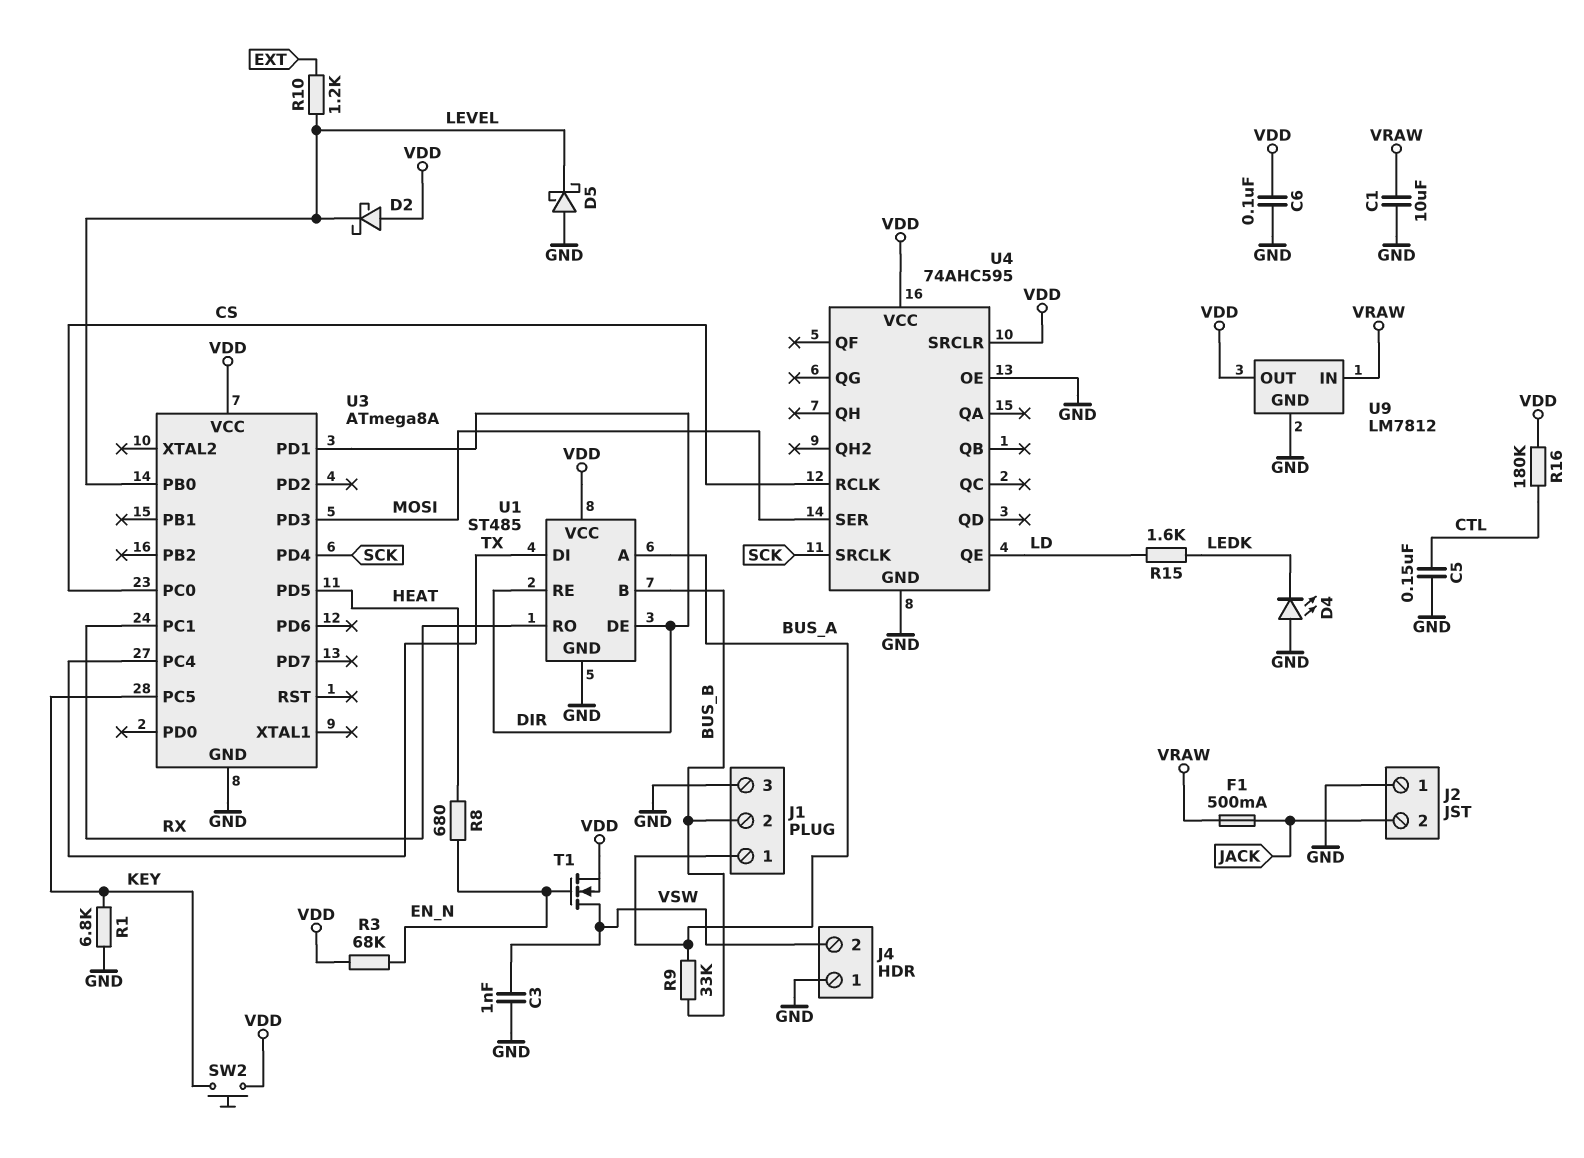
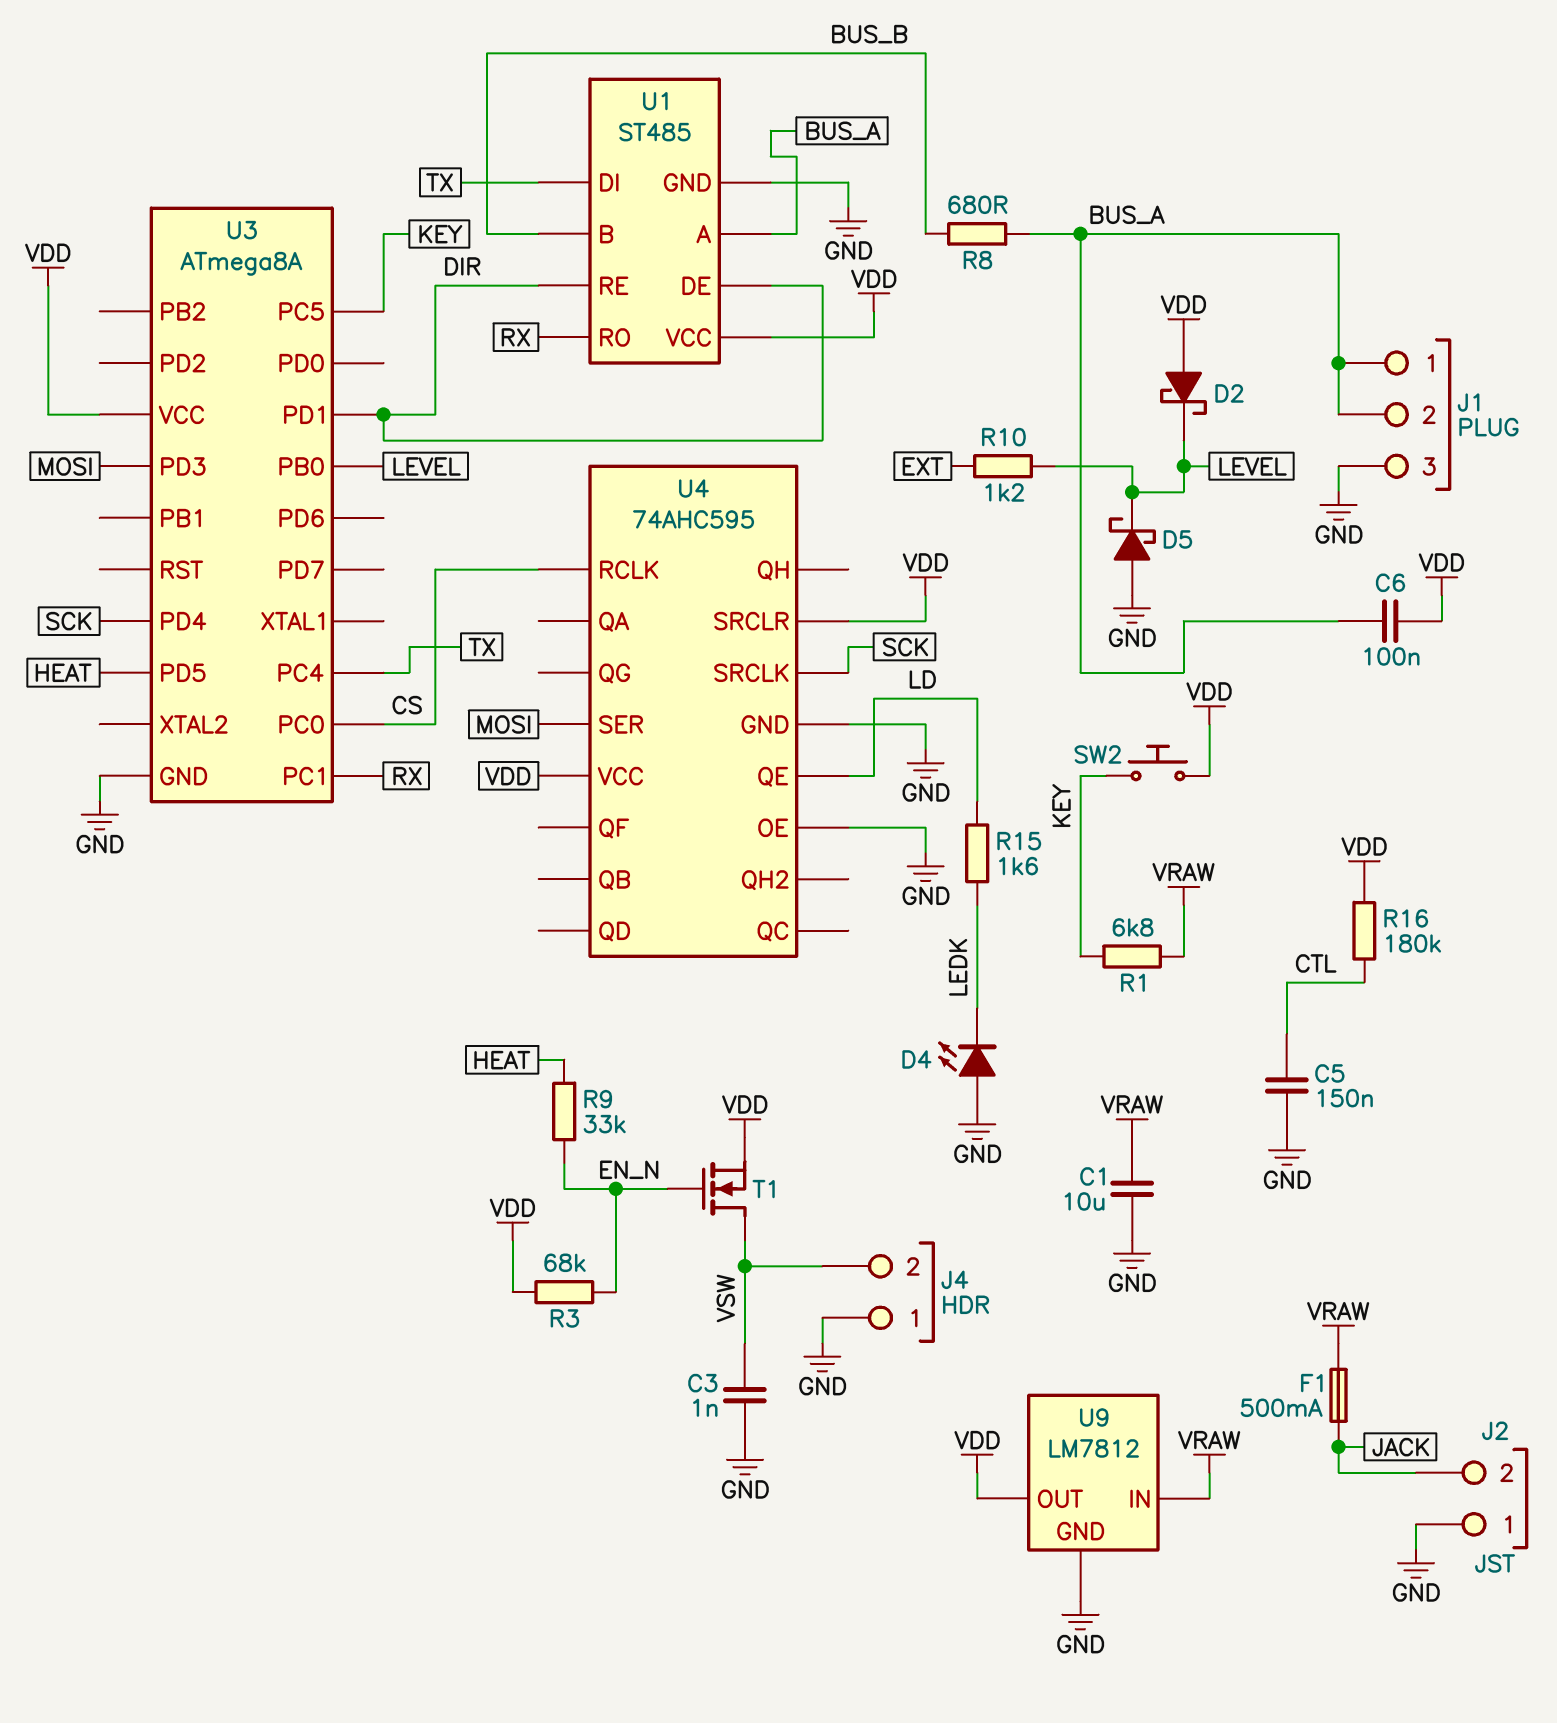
C6: 100nF (GND, VDD) -> 100nF (BUS_A, VDD)
J1 pin 2: BUS_B -> BUS_A
R1: 6.8k (GND, KEY) -> 6.8k (KEY, VRAW)
R8: 680 (EN_N, HEAT) -> 680 (BUS_A, BUS_B)
R9: 33k (BUS_A, BUS_B) -> 33k (EN_N, HEAT)

